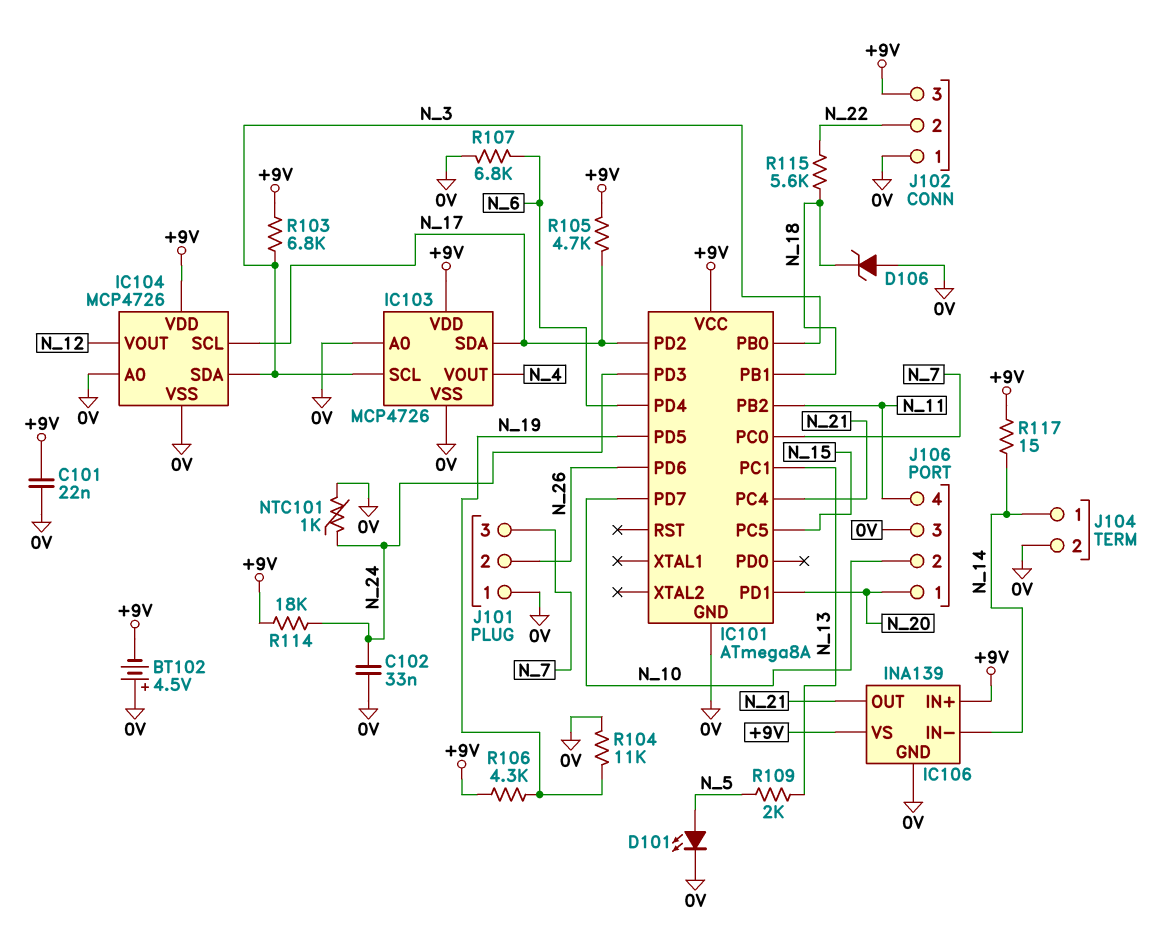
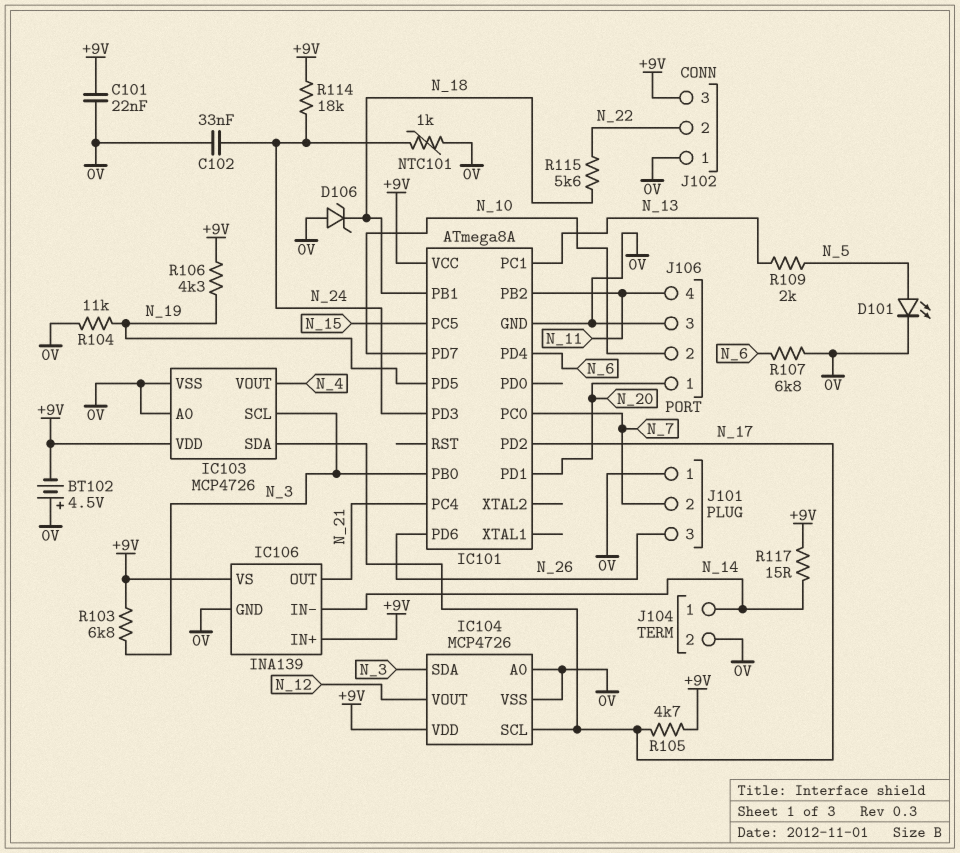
J101 pin 2: N_26 -> N_7
J101 pin 3: N_7 -> N_26

